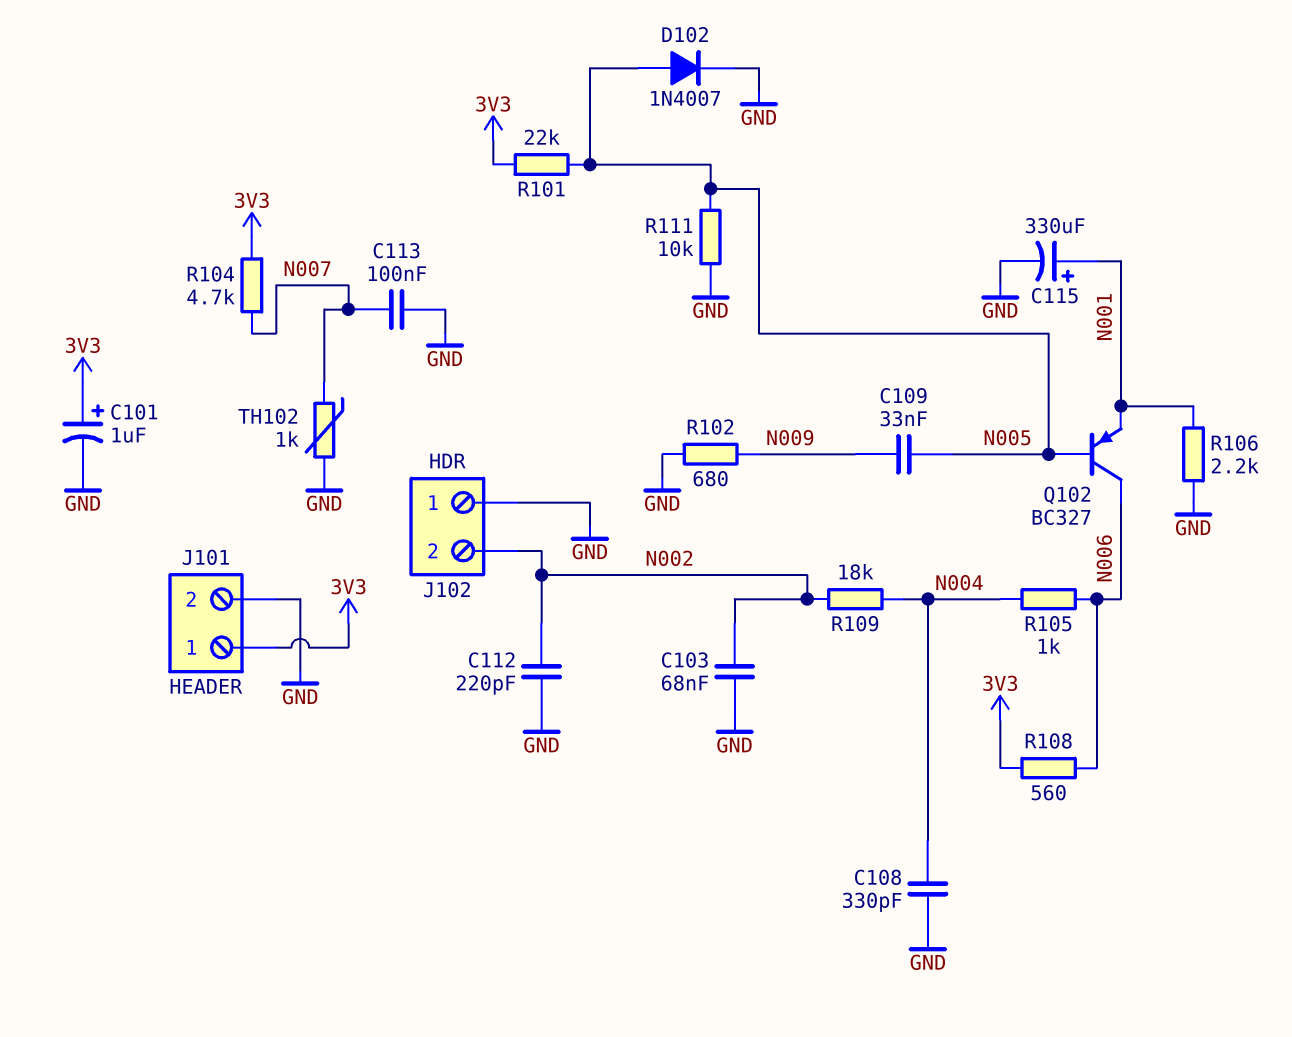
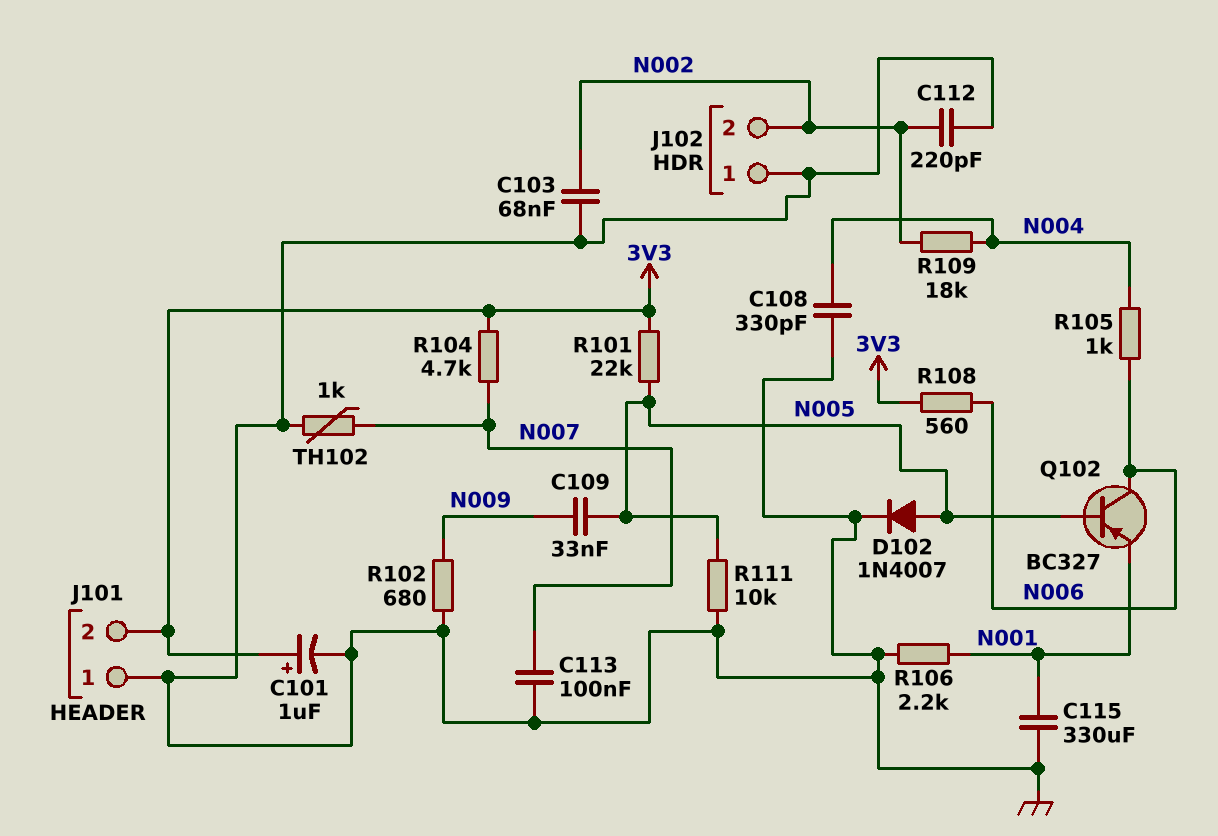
C115: 330uF (plus N001, minus GND) -> 330uF (GND, N001)
J101 pin 1: 3V3 -> GND
J101 pin 2: GND -> 3V3

